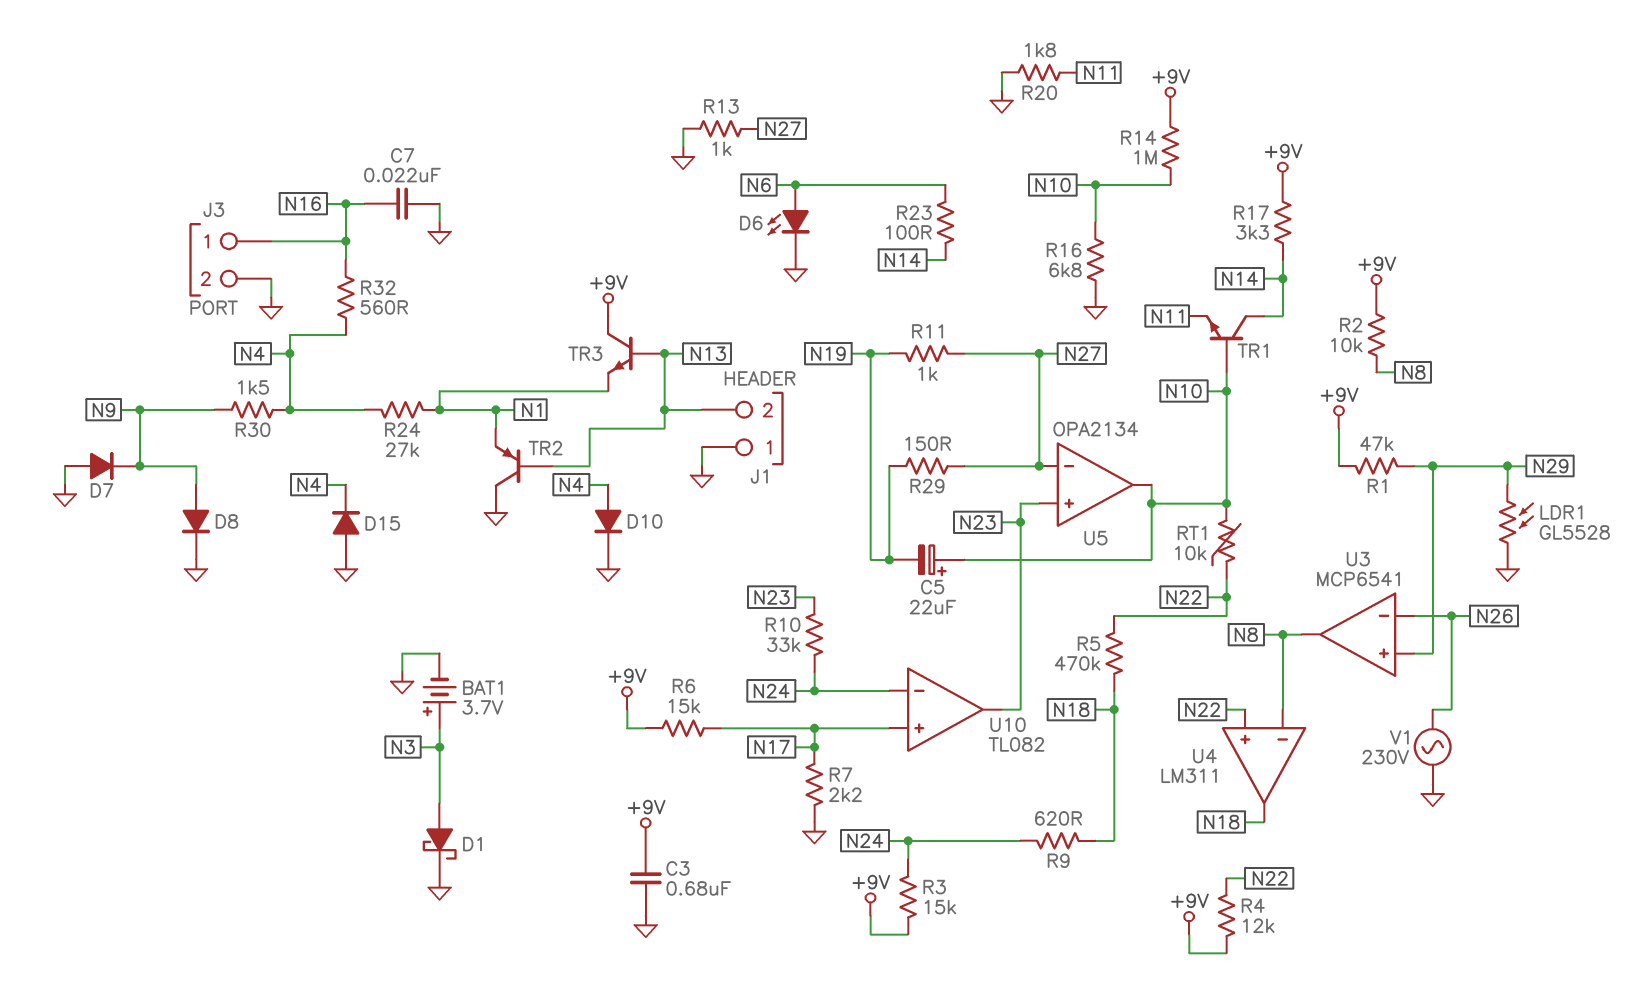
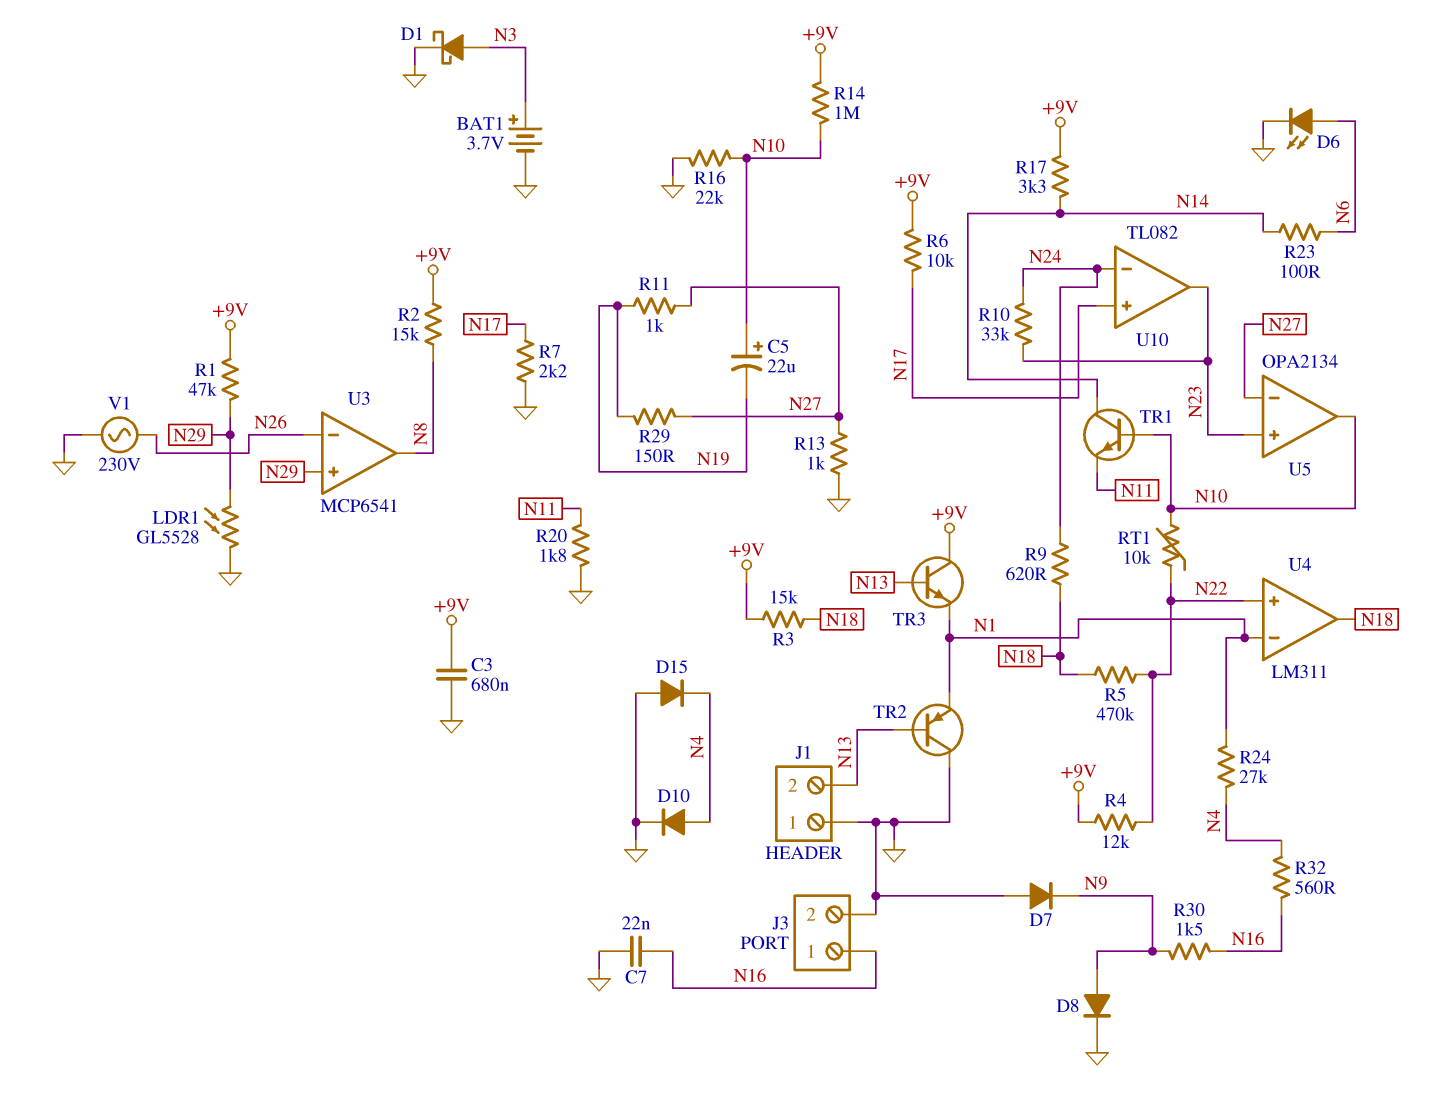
R2: 10k (+9V, N8) -> 15k (+9V, N8)
R3: 15k (+9V, N24) -> 15k (+9V, N18)
R6: 15k (+9V, N17) -> 10k (+9V, N17)
R16: 6.8k (GND, N10) -> 22k (GND, N10)
R30: 1.5k (N4, N9) -> 1.5k (N9, N16)
U4 pin in-: N8 -> N1

